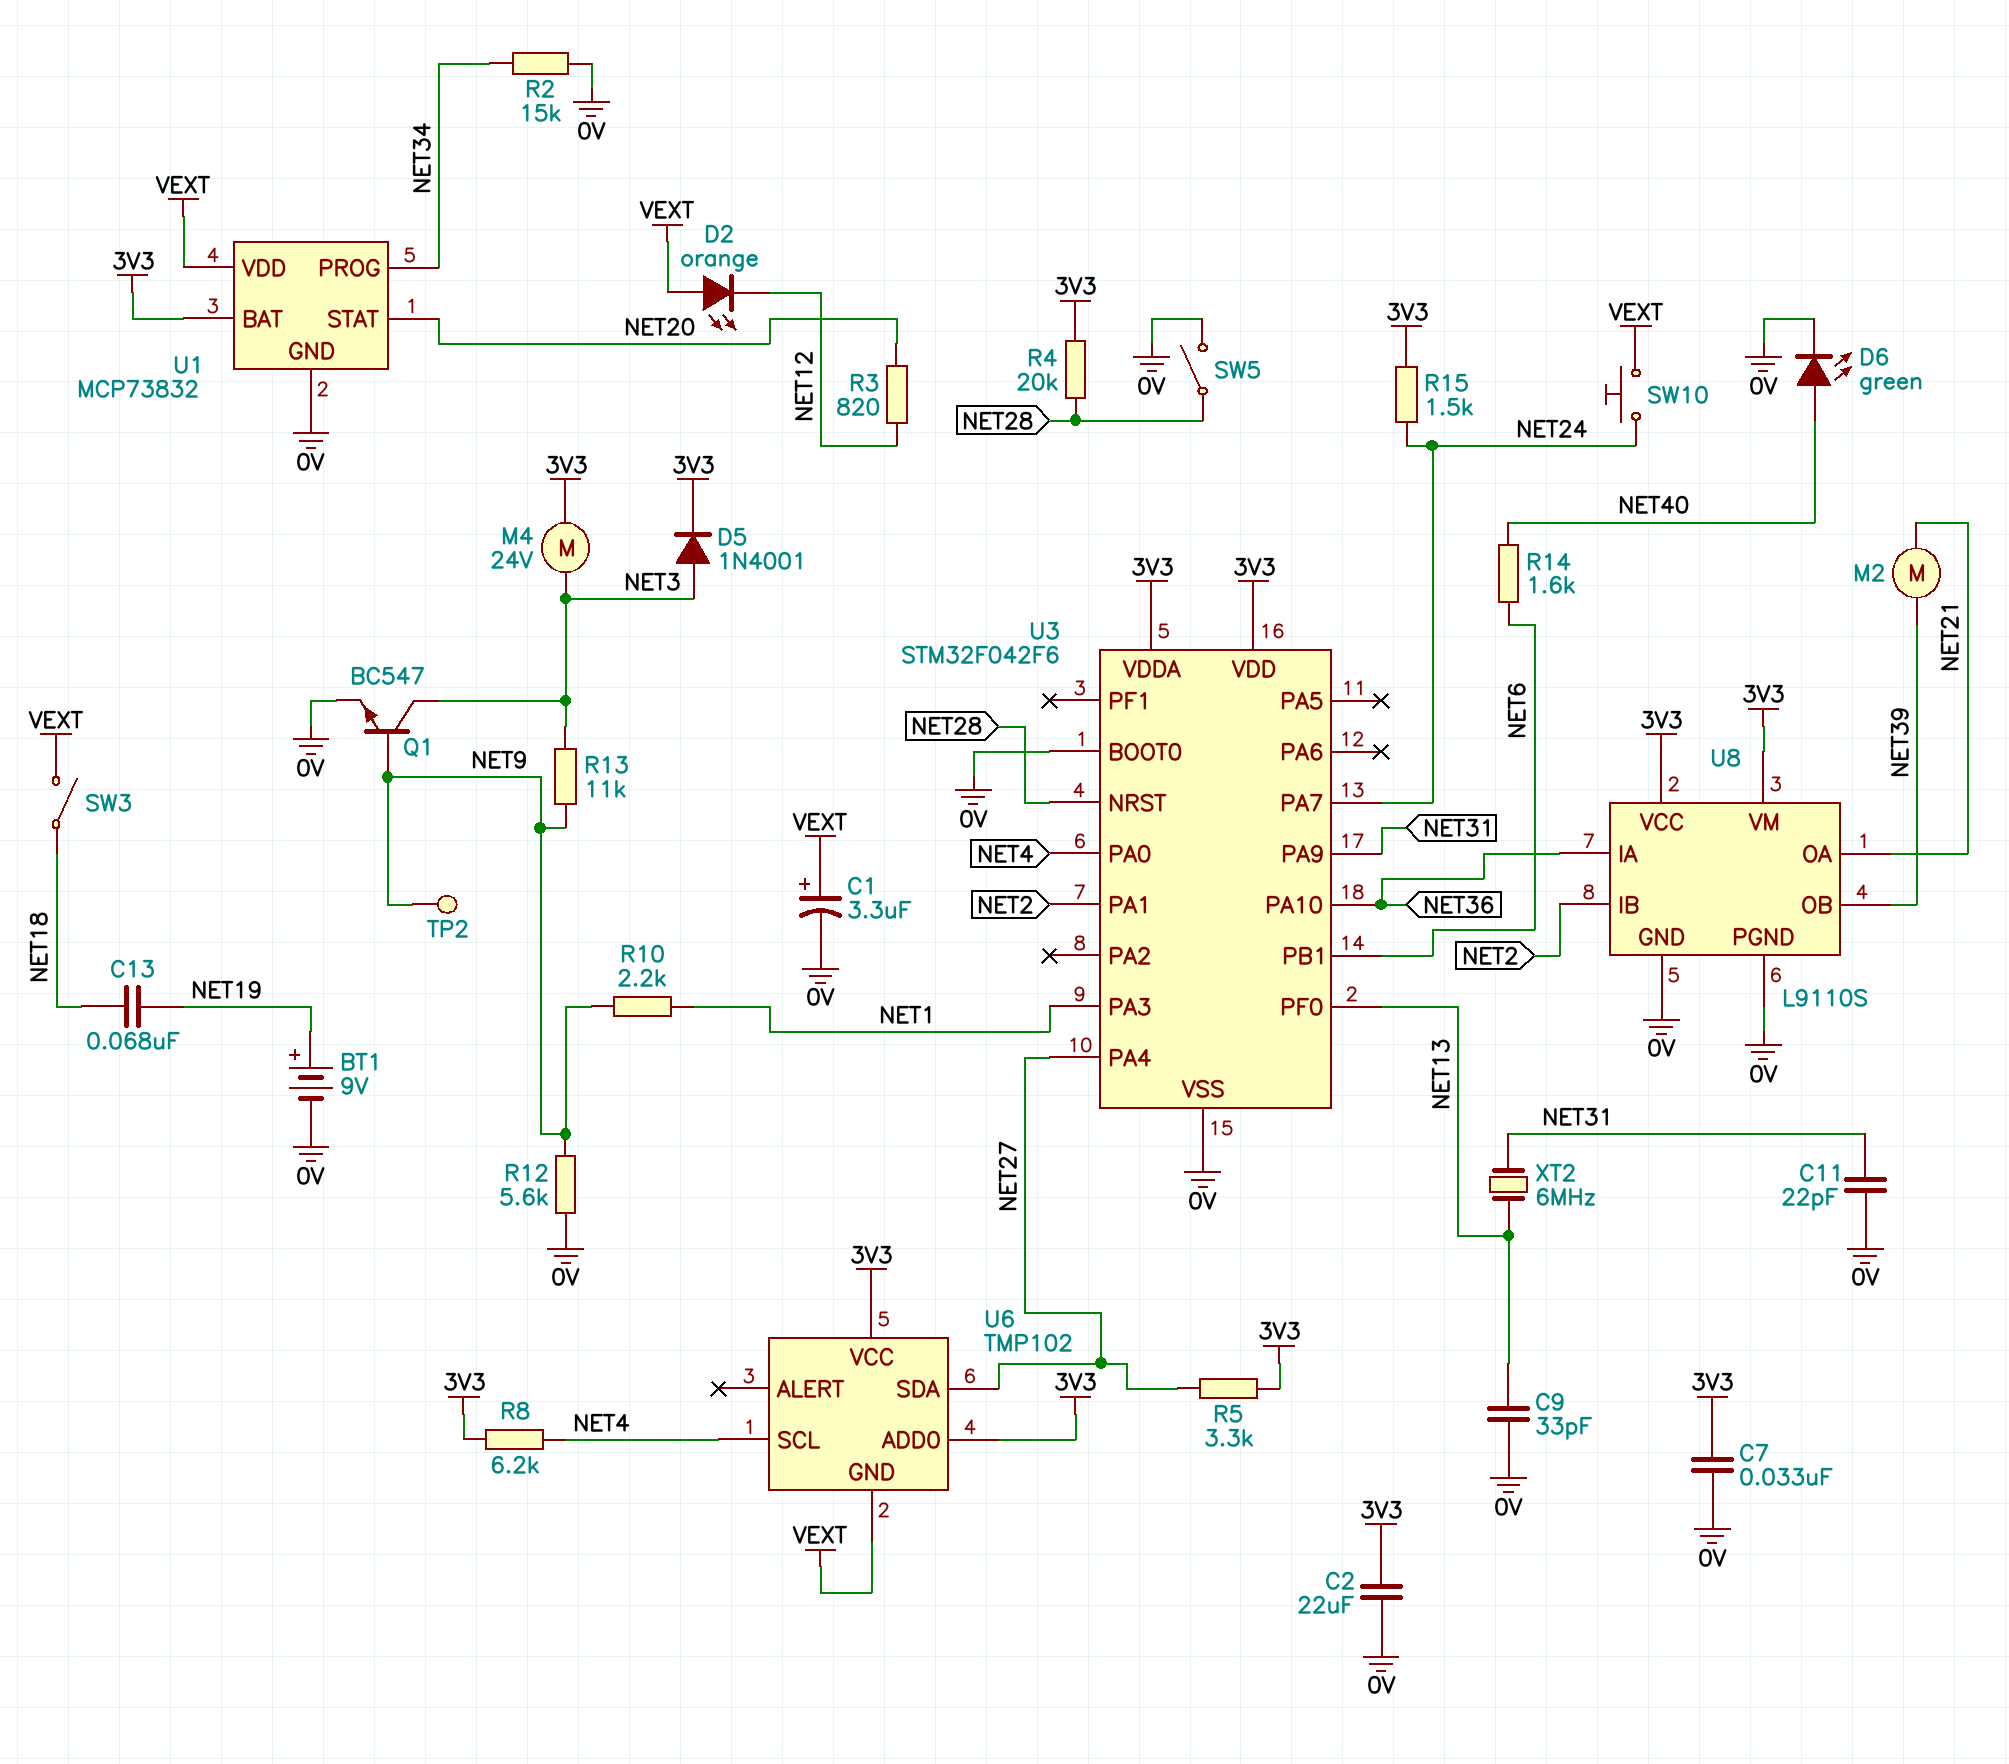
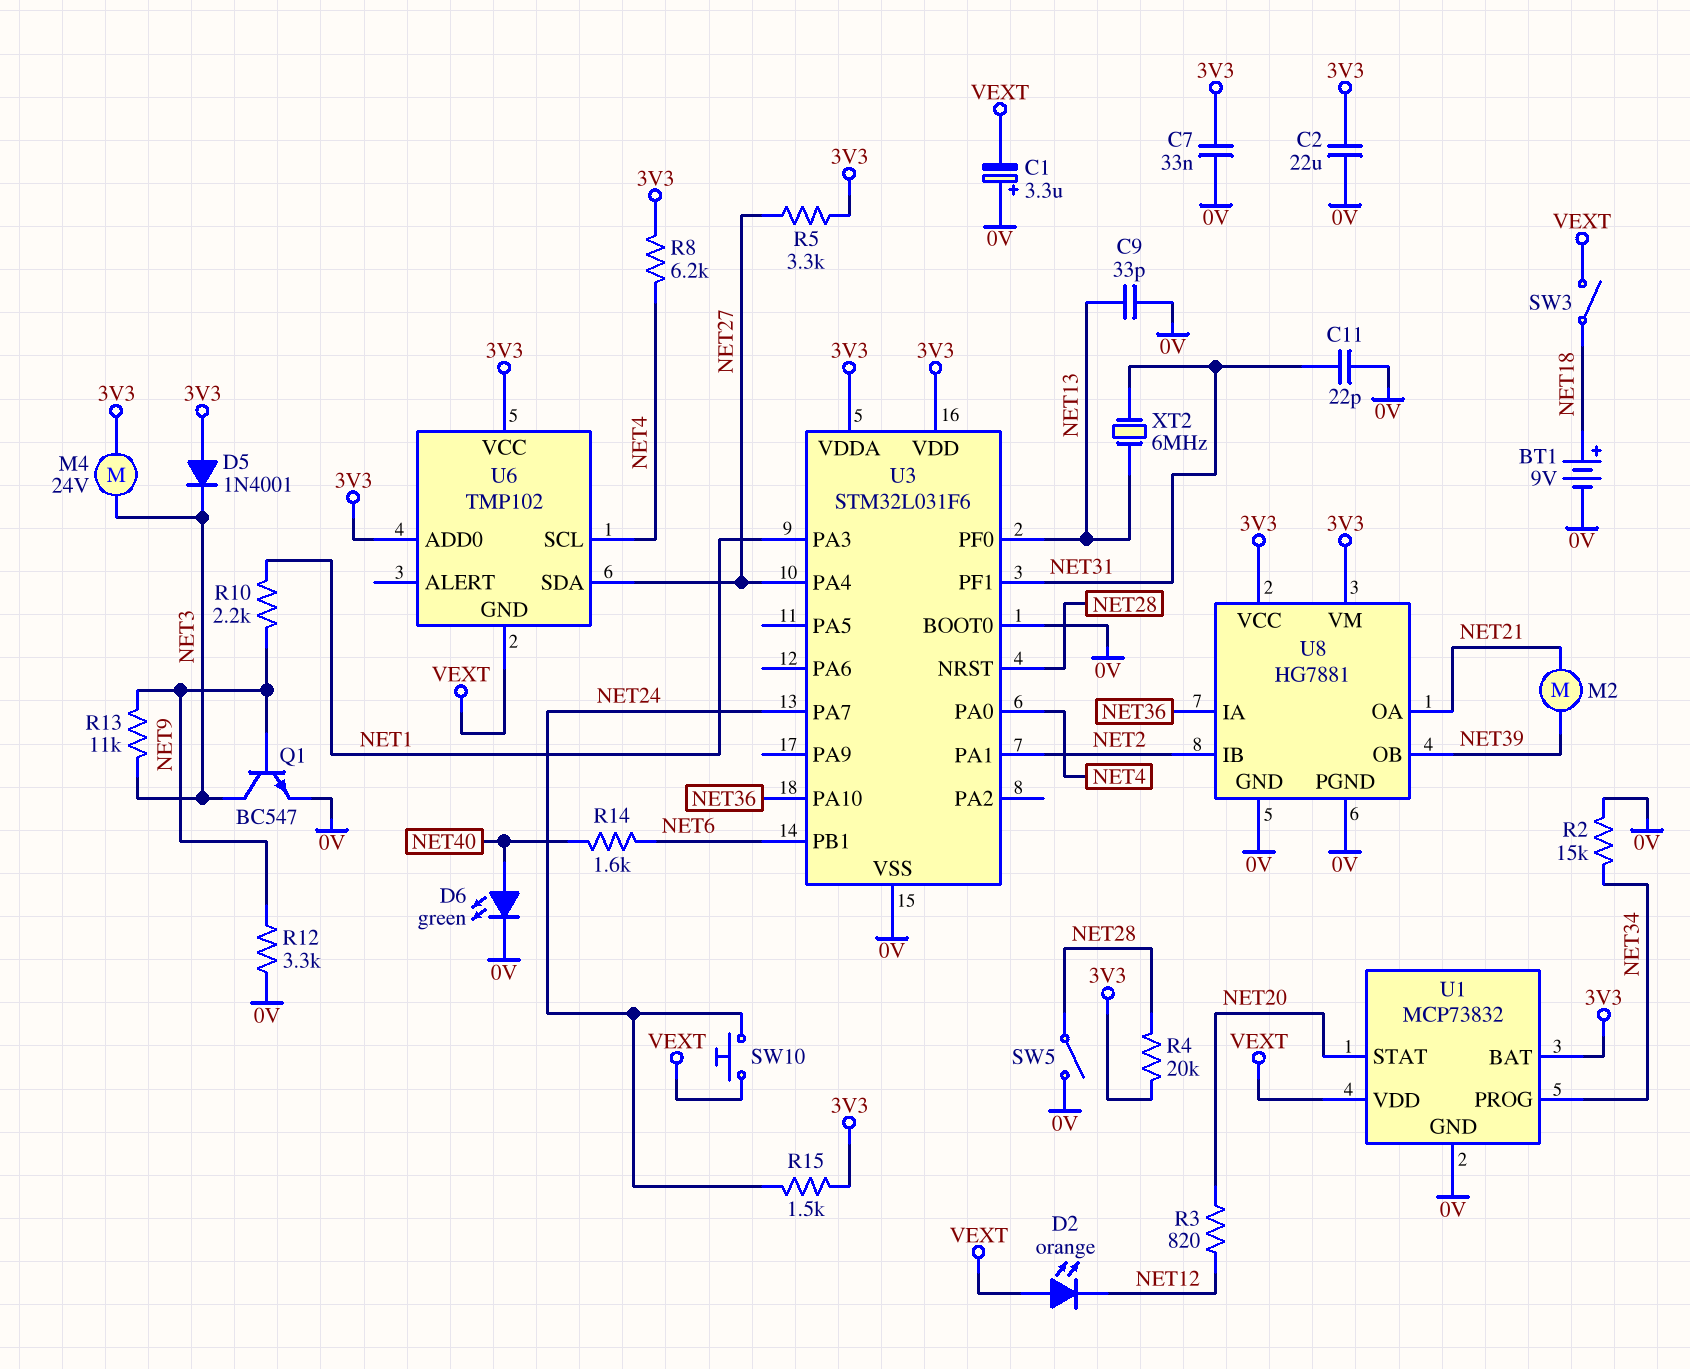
BT1: 9V (plus NET19, minus 0V) -> 9V (plus NET18, minus 0V)
C1: 3.3uF (plus VEXT, minus 0V) -> 3.3uF (plus 0V, minus VEXT)
C13: 68nF (NET18, NET19) -> none
D5: diode 1N4001 (A NET3, K 3V3) -> diode 1N4001 (A 3V3, K NET3)
R12: 5.6k (0V, NET9) -> 3.3k (0V, NET9)
TP2: test point (NET9) -> none
U3: STM32F042F6 -> STM32L031F6
U3 pin PA9: NET31 -> none
U3 pin PF1: none -> NET31
U8: L9110S -> HG7881

